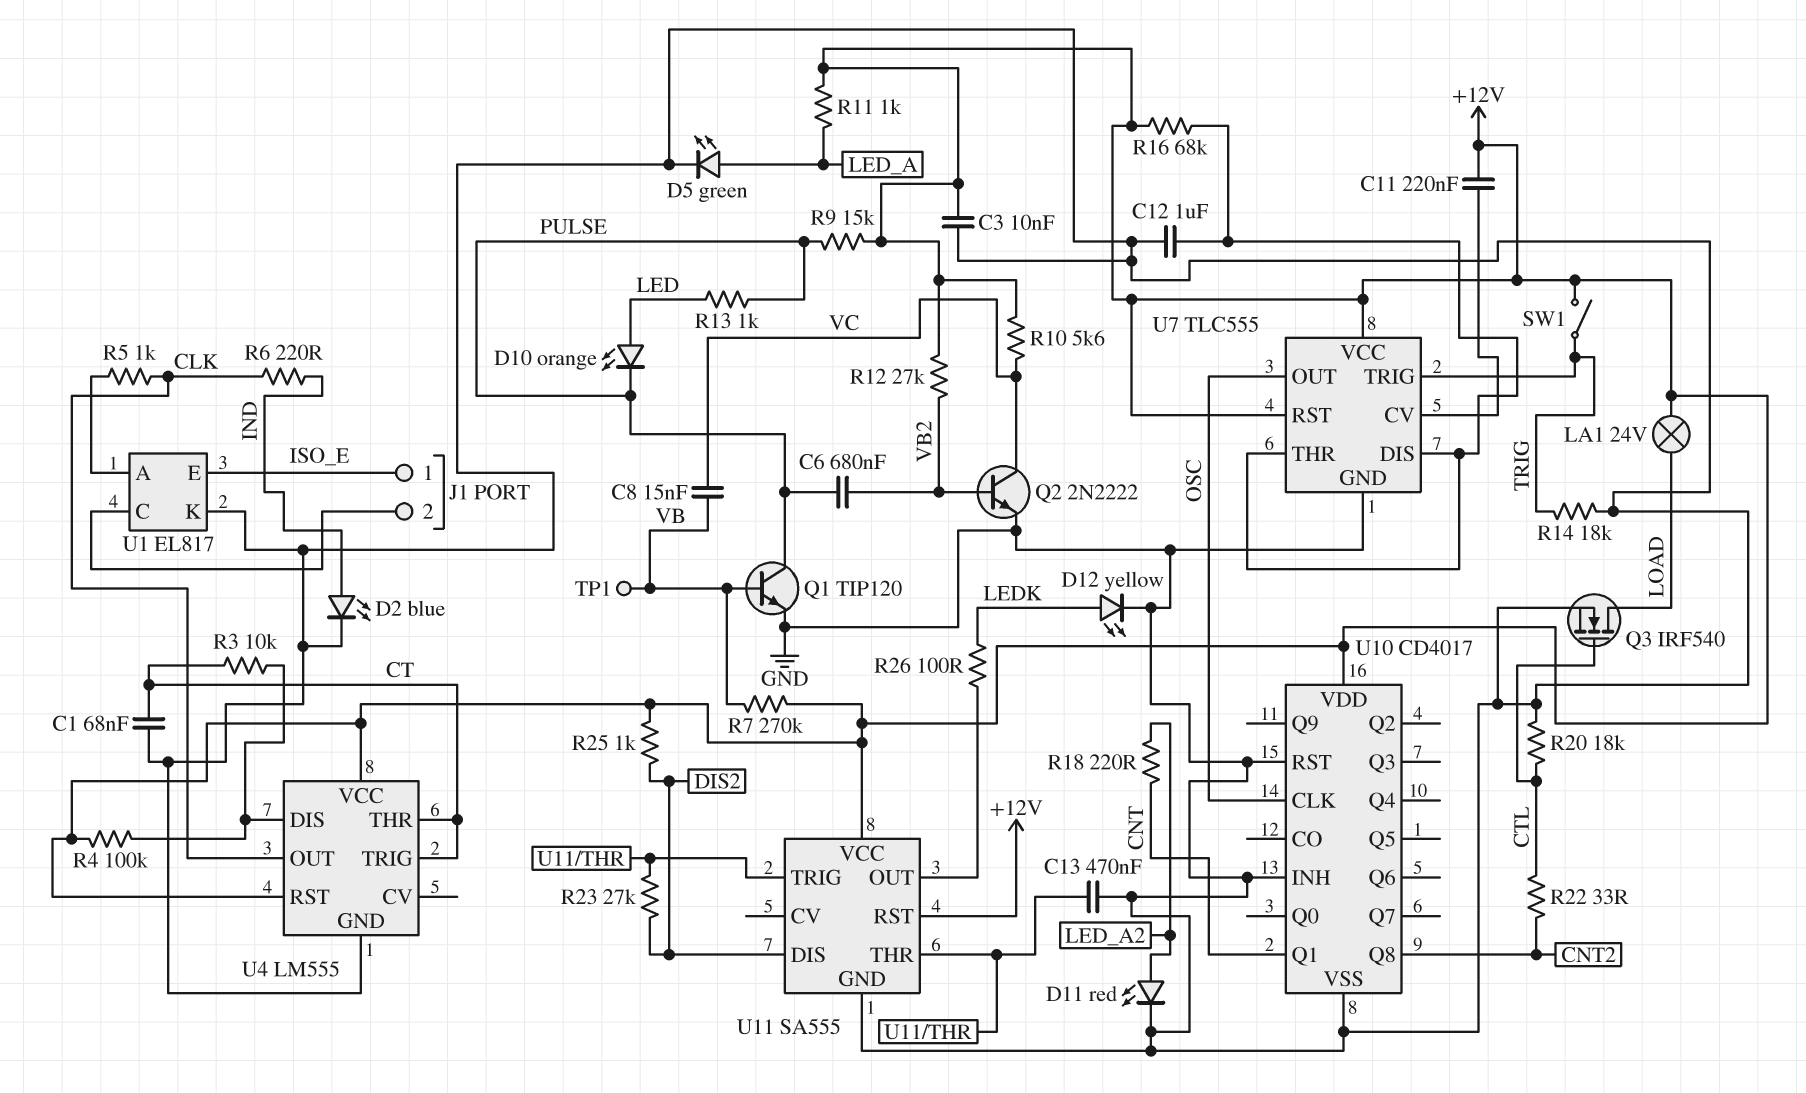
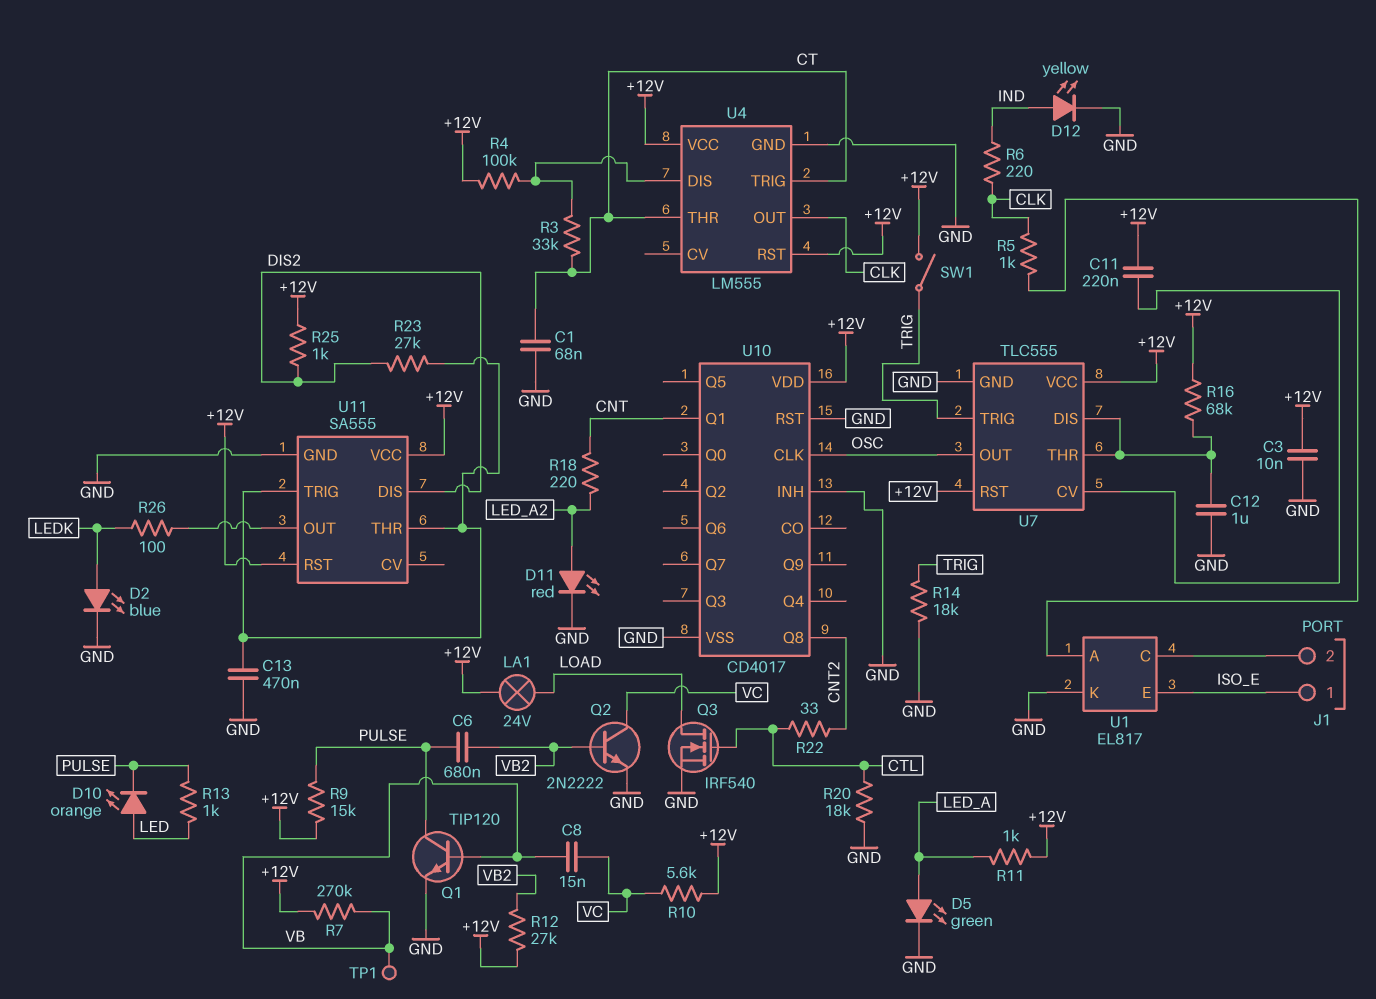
D2: LED blue (A IND, K GND) -> LED blue (A LEDK, K GND)
D12: LED yellow (A LEDK, K GND) -> LED yellow (A IND, K GND)
R3: 10k (CT, U4/DIS) -> 33k (CT, U4/DIS)

